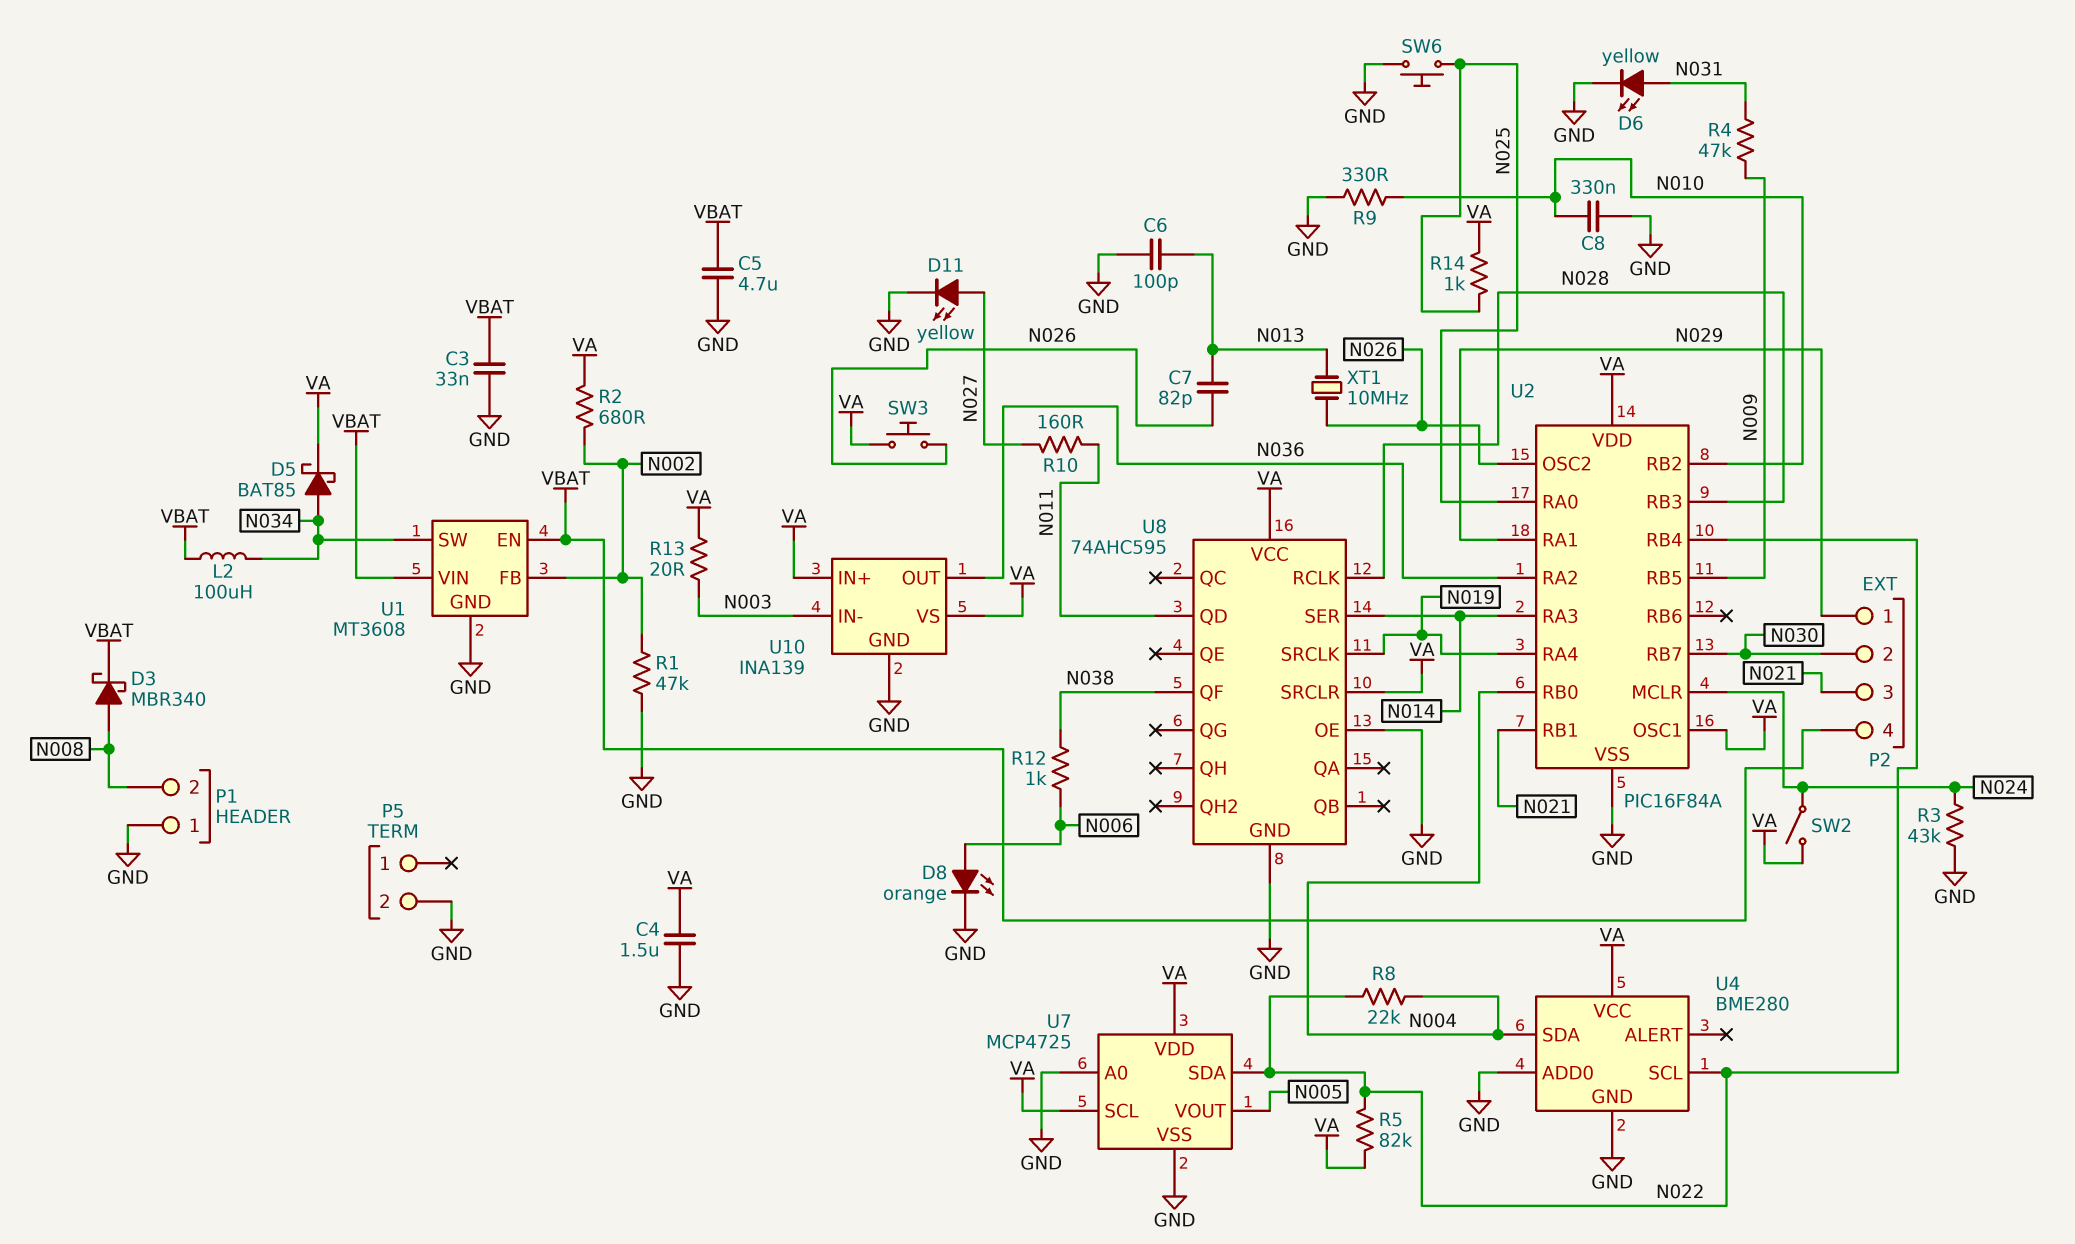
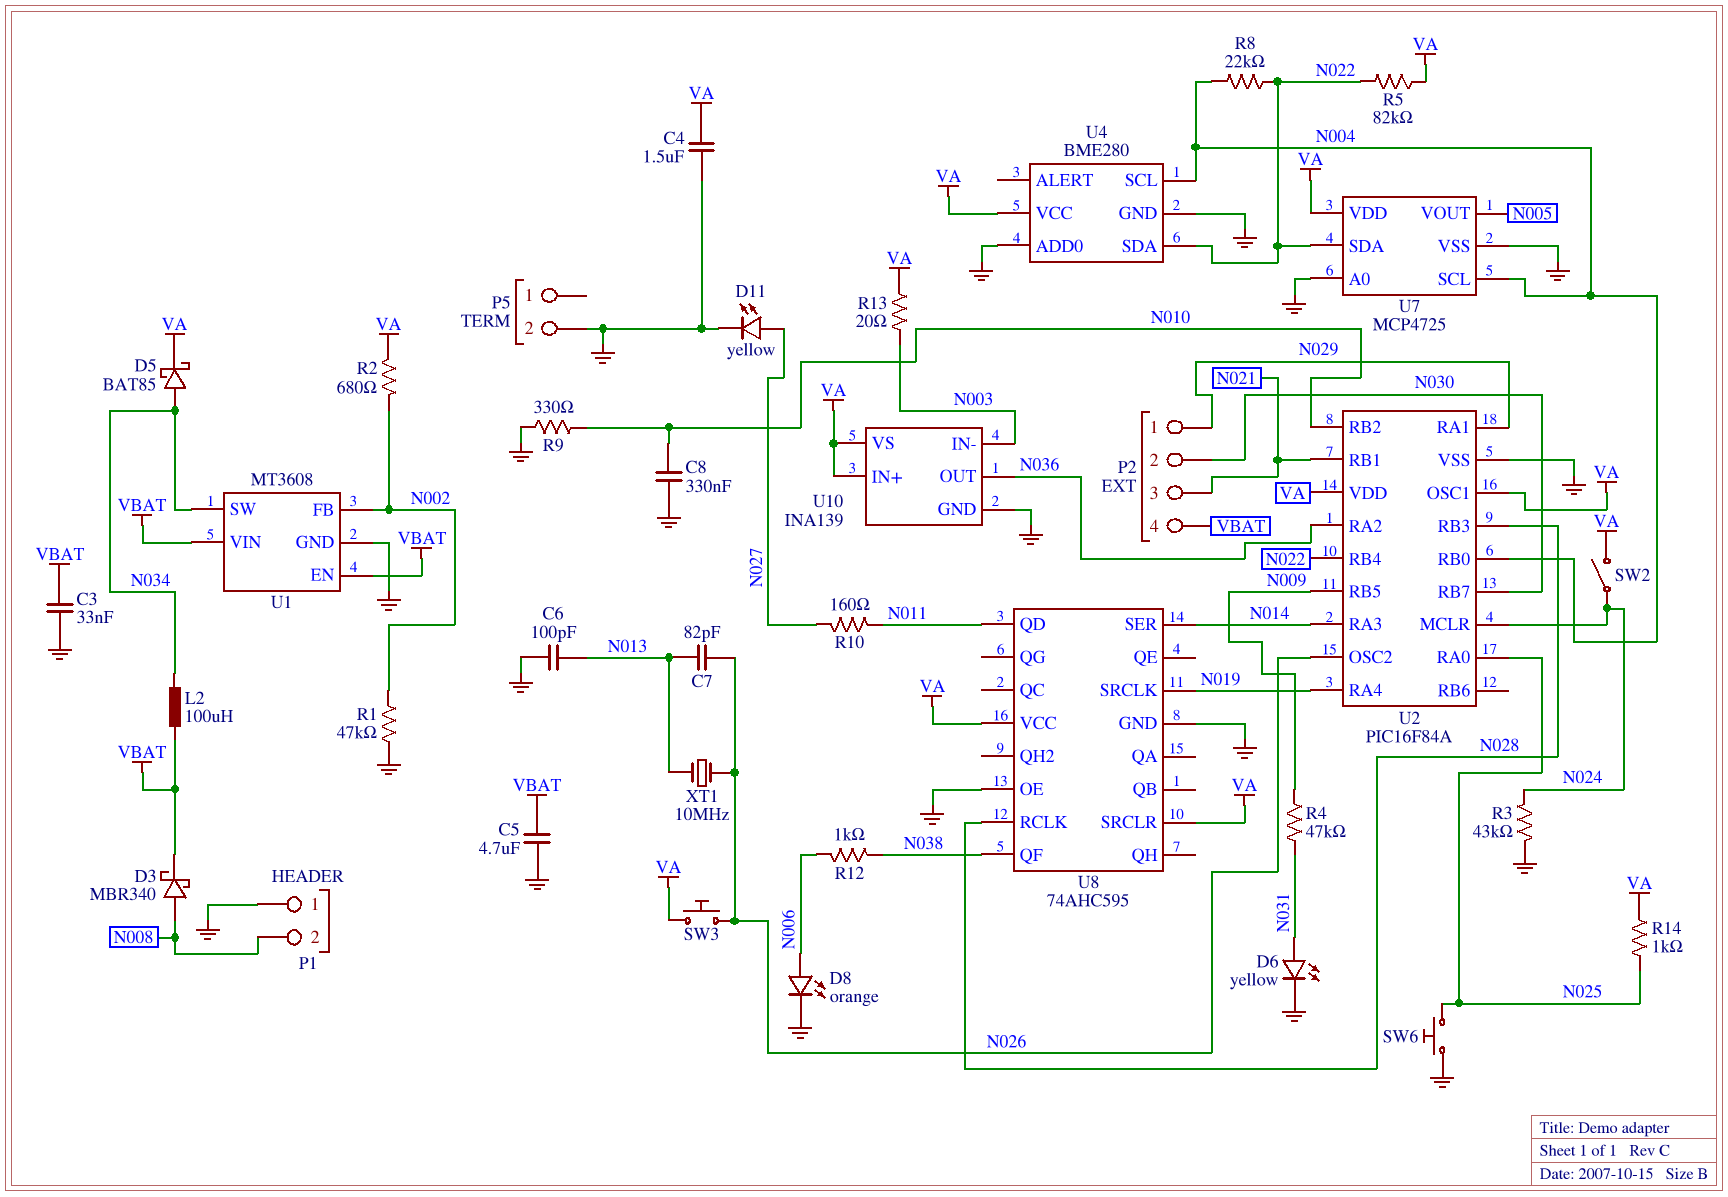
U4 pin SCL: N022 -> N004
U4 pin SDA: N004 -> N022
U7 pin SCL: VA -> N004

